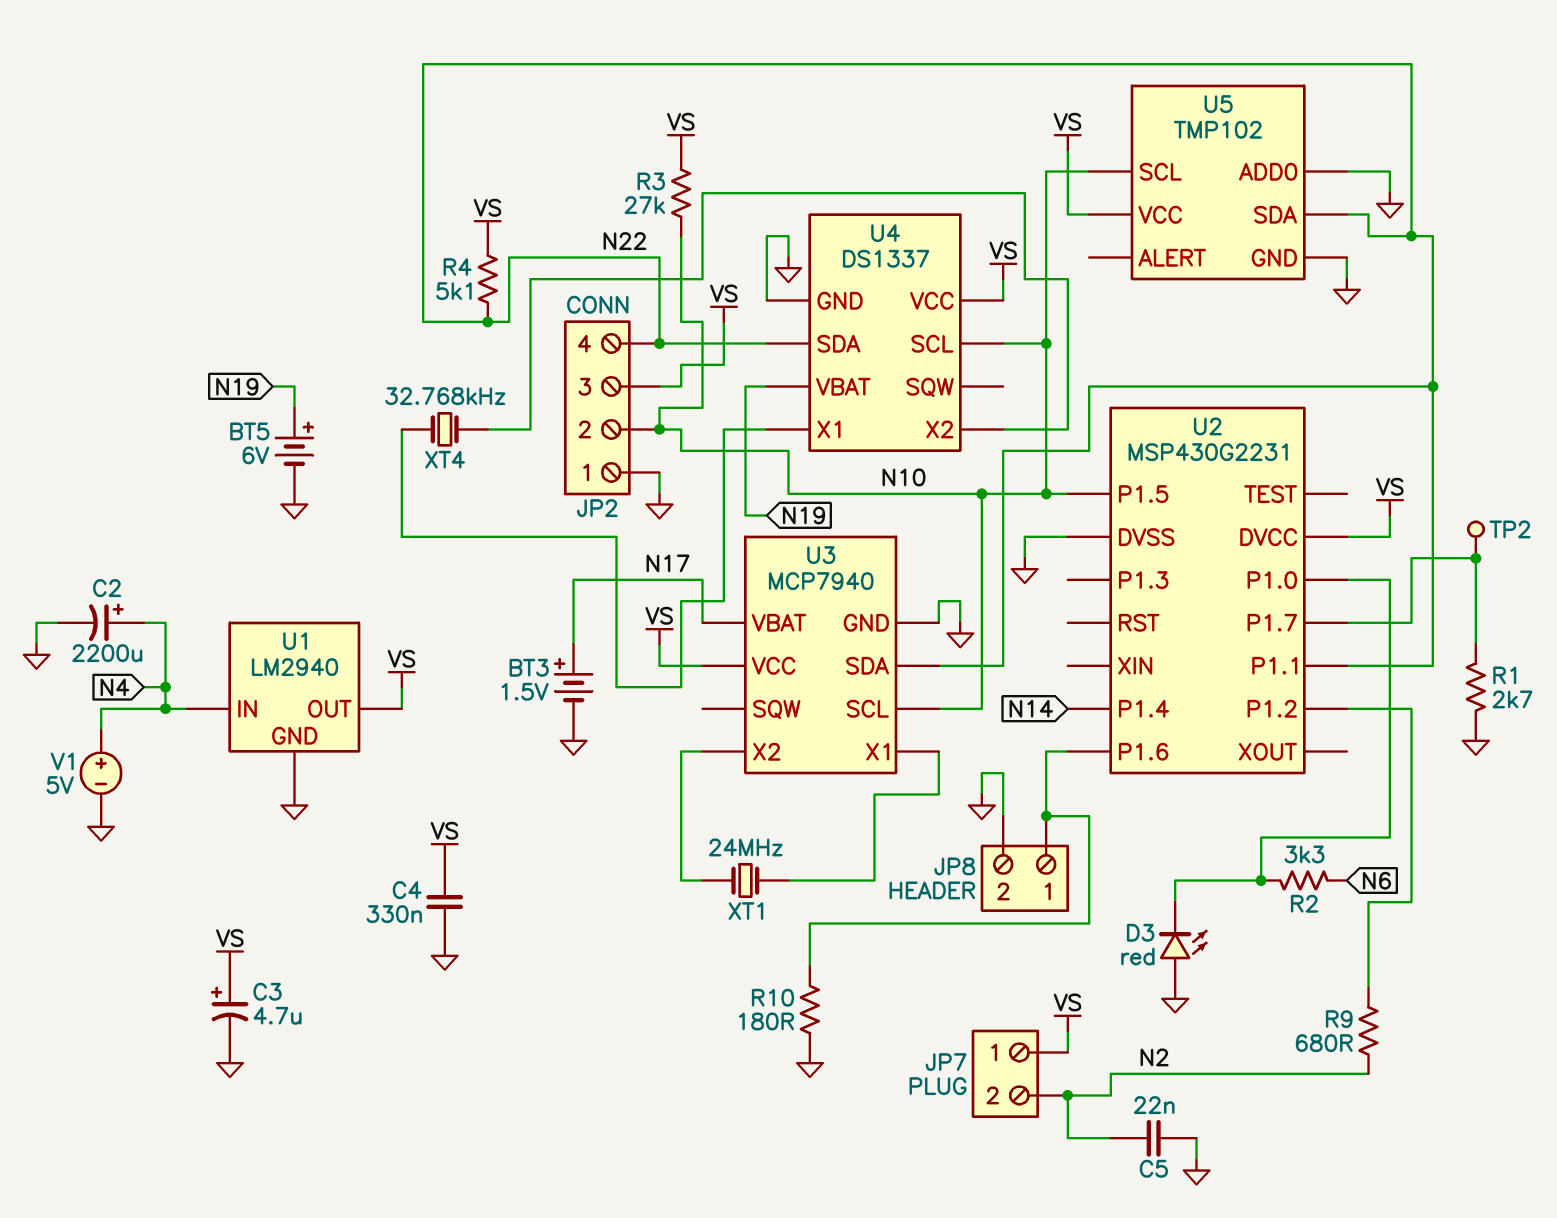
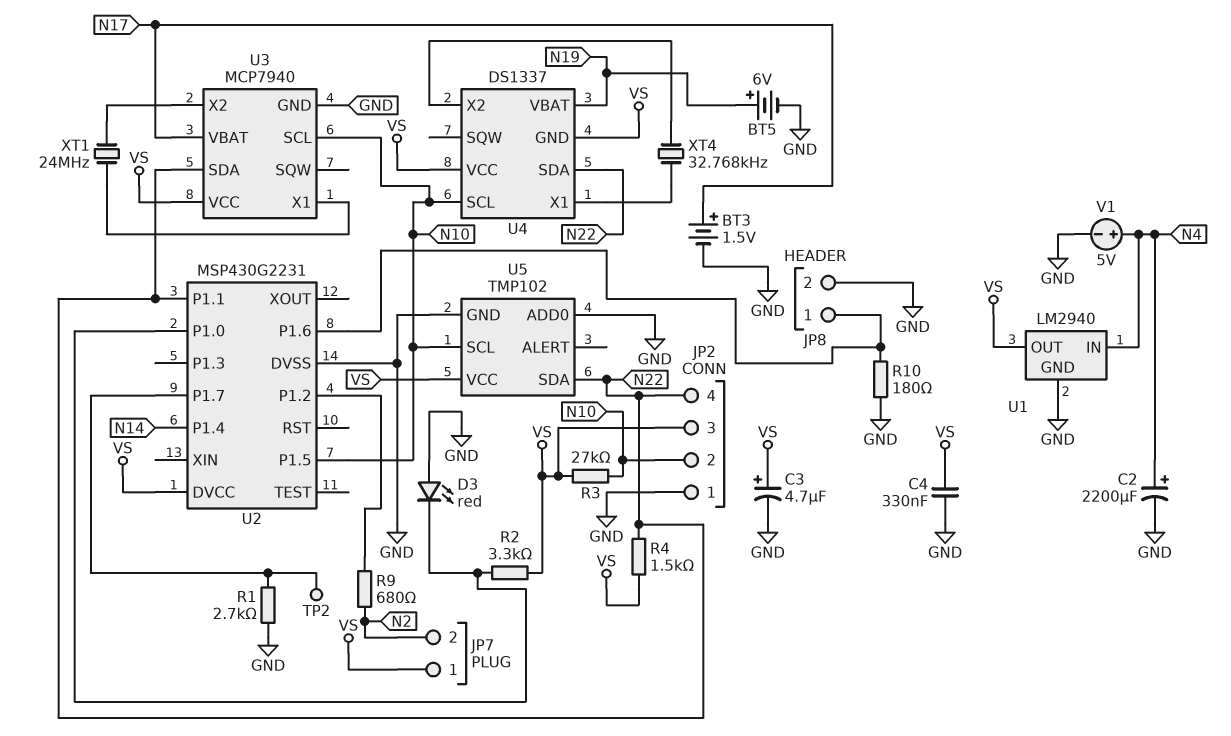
C5: 22nF (GND, N2) -> none
R2: 3.3k (N6, U2/P1.0) -> 3.3k (U2/P1.0, VS)
R4: 5.1k (N22, VS) -> 1.5k (N22, VS)
U4 pin GND: GND -> VS

